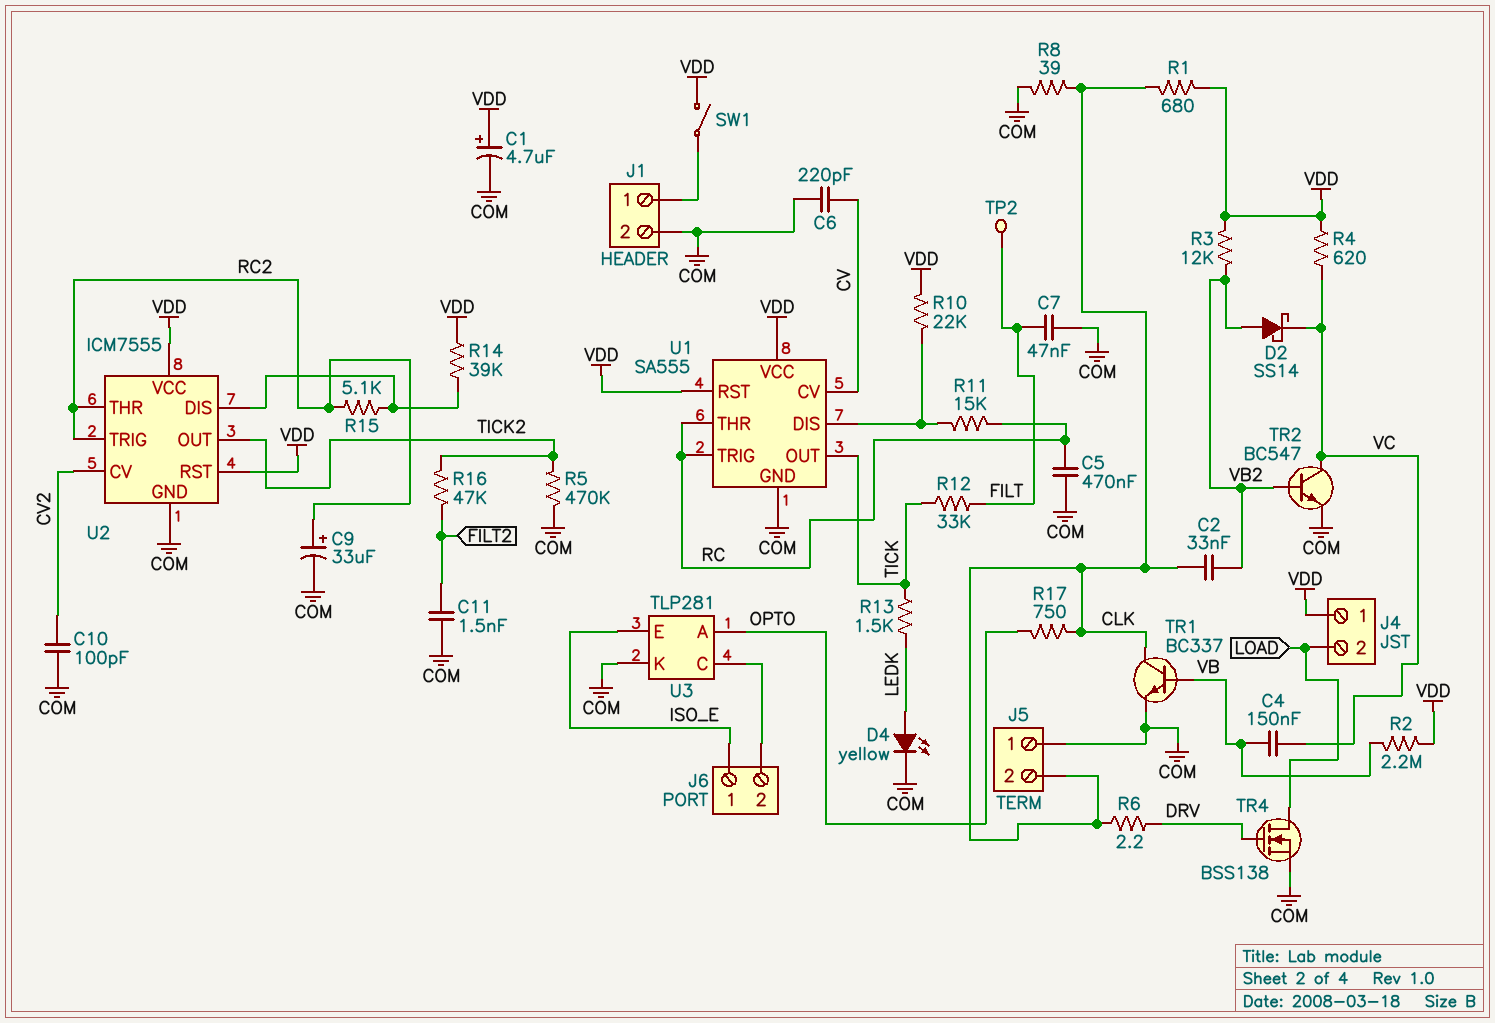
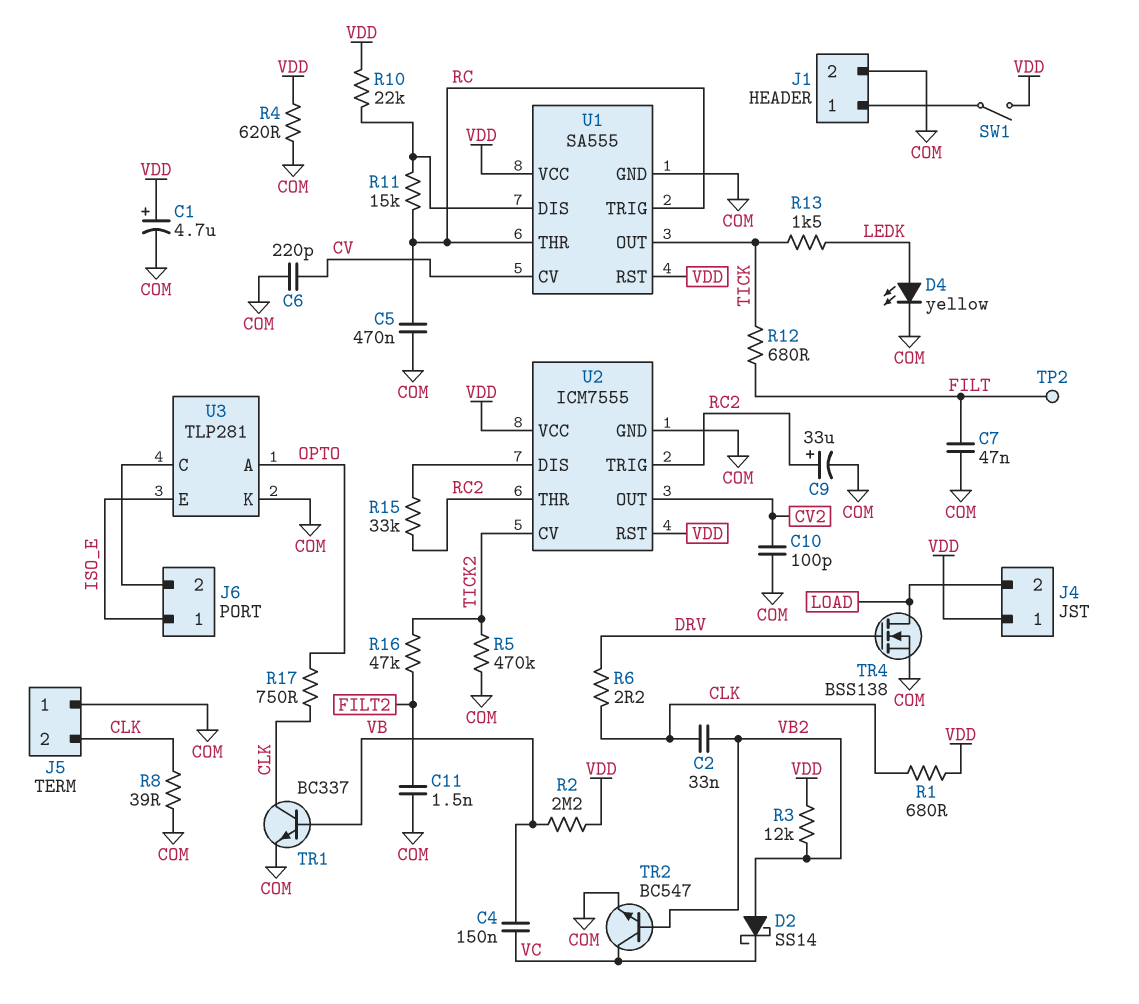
R4: 620 (VC, VDD) -> 620 (COM, VDD)
R12: 33k (FILT, TICK) -> 680 (FILT, TICK)
R14: 39k (U2/DIS, VDD) -> none
R15: 5.1k (RC2, U2/DIS) -> 33k (RC2, U2/DIS)
U2 pin CV: CV2 -> TICK2
U2 pin OUT: TICK2 -> CV2

